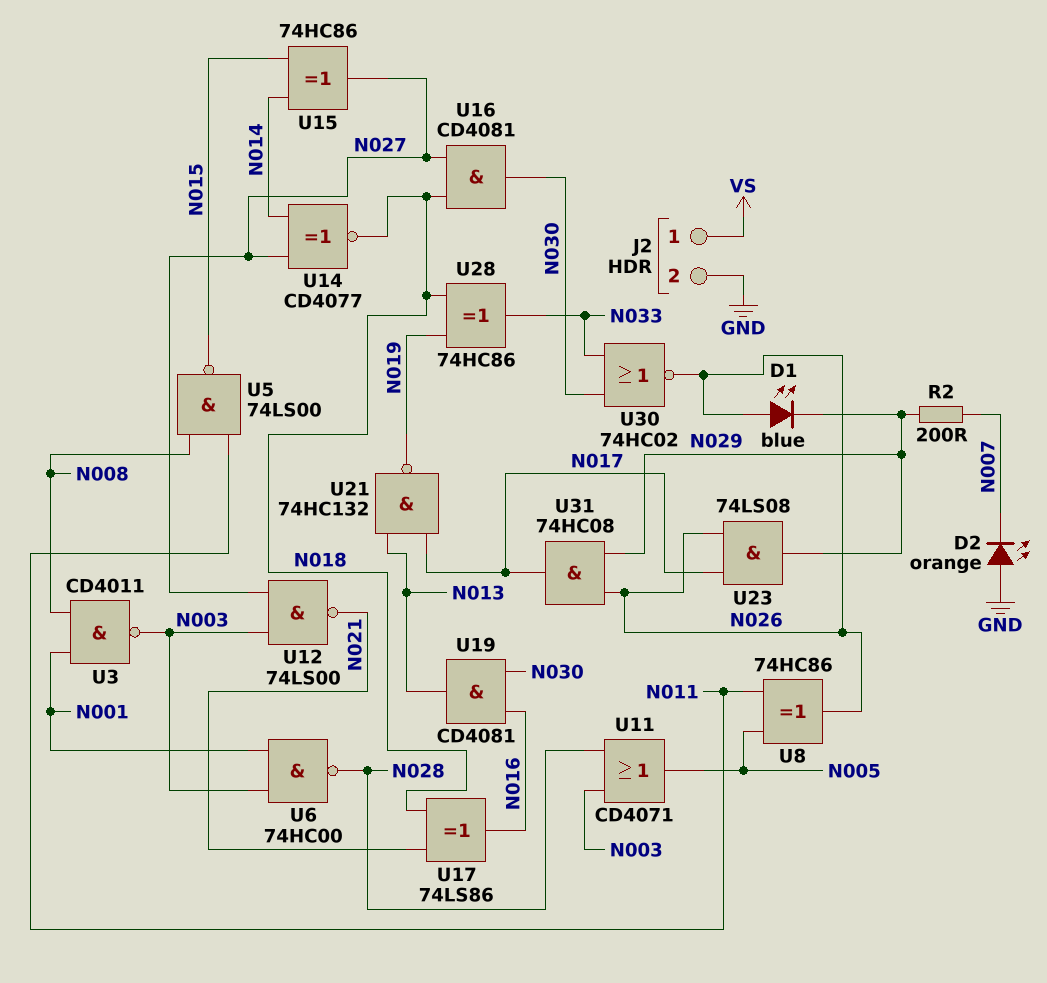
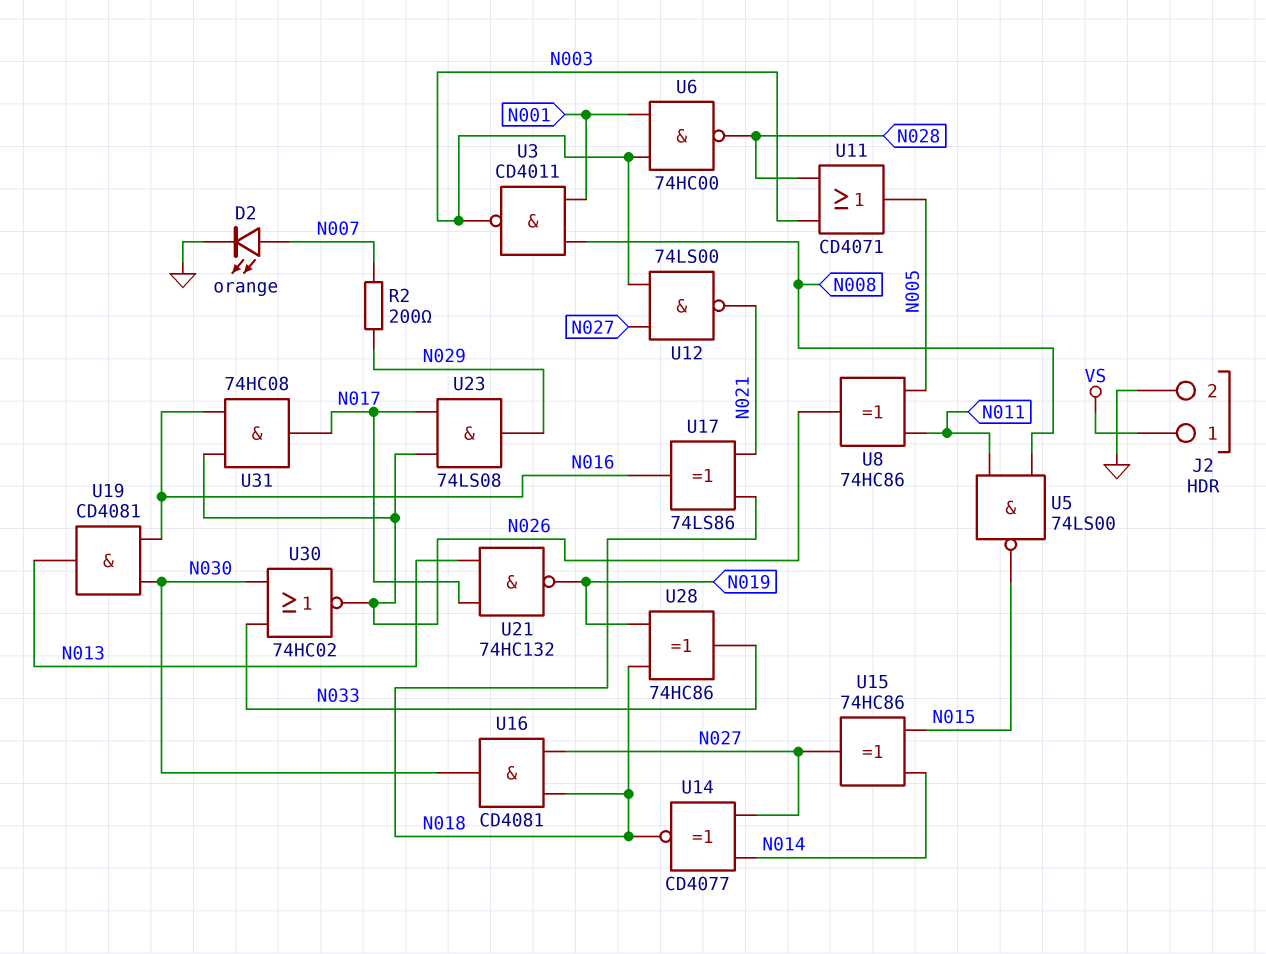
D1: LED blue (A N026, K N029) -> none
D2: LED orange (A GND, K N007) -> LED orange (A N007, K GND)
U31: AND 74HC08 (in N026, in N029, out N017) -> AND 74HC08 (in N016, in N026, out N017)

